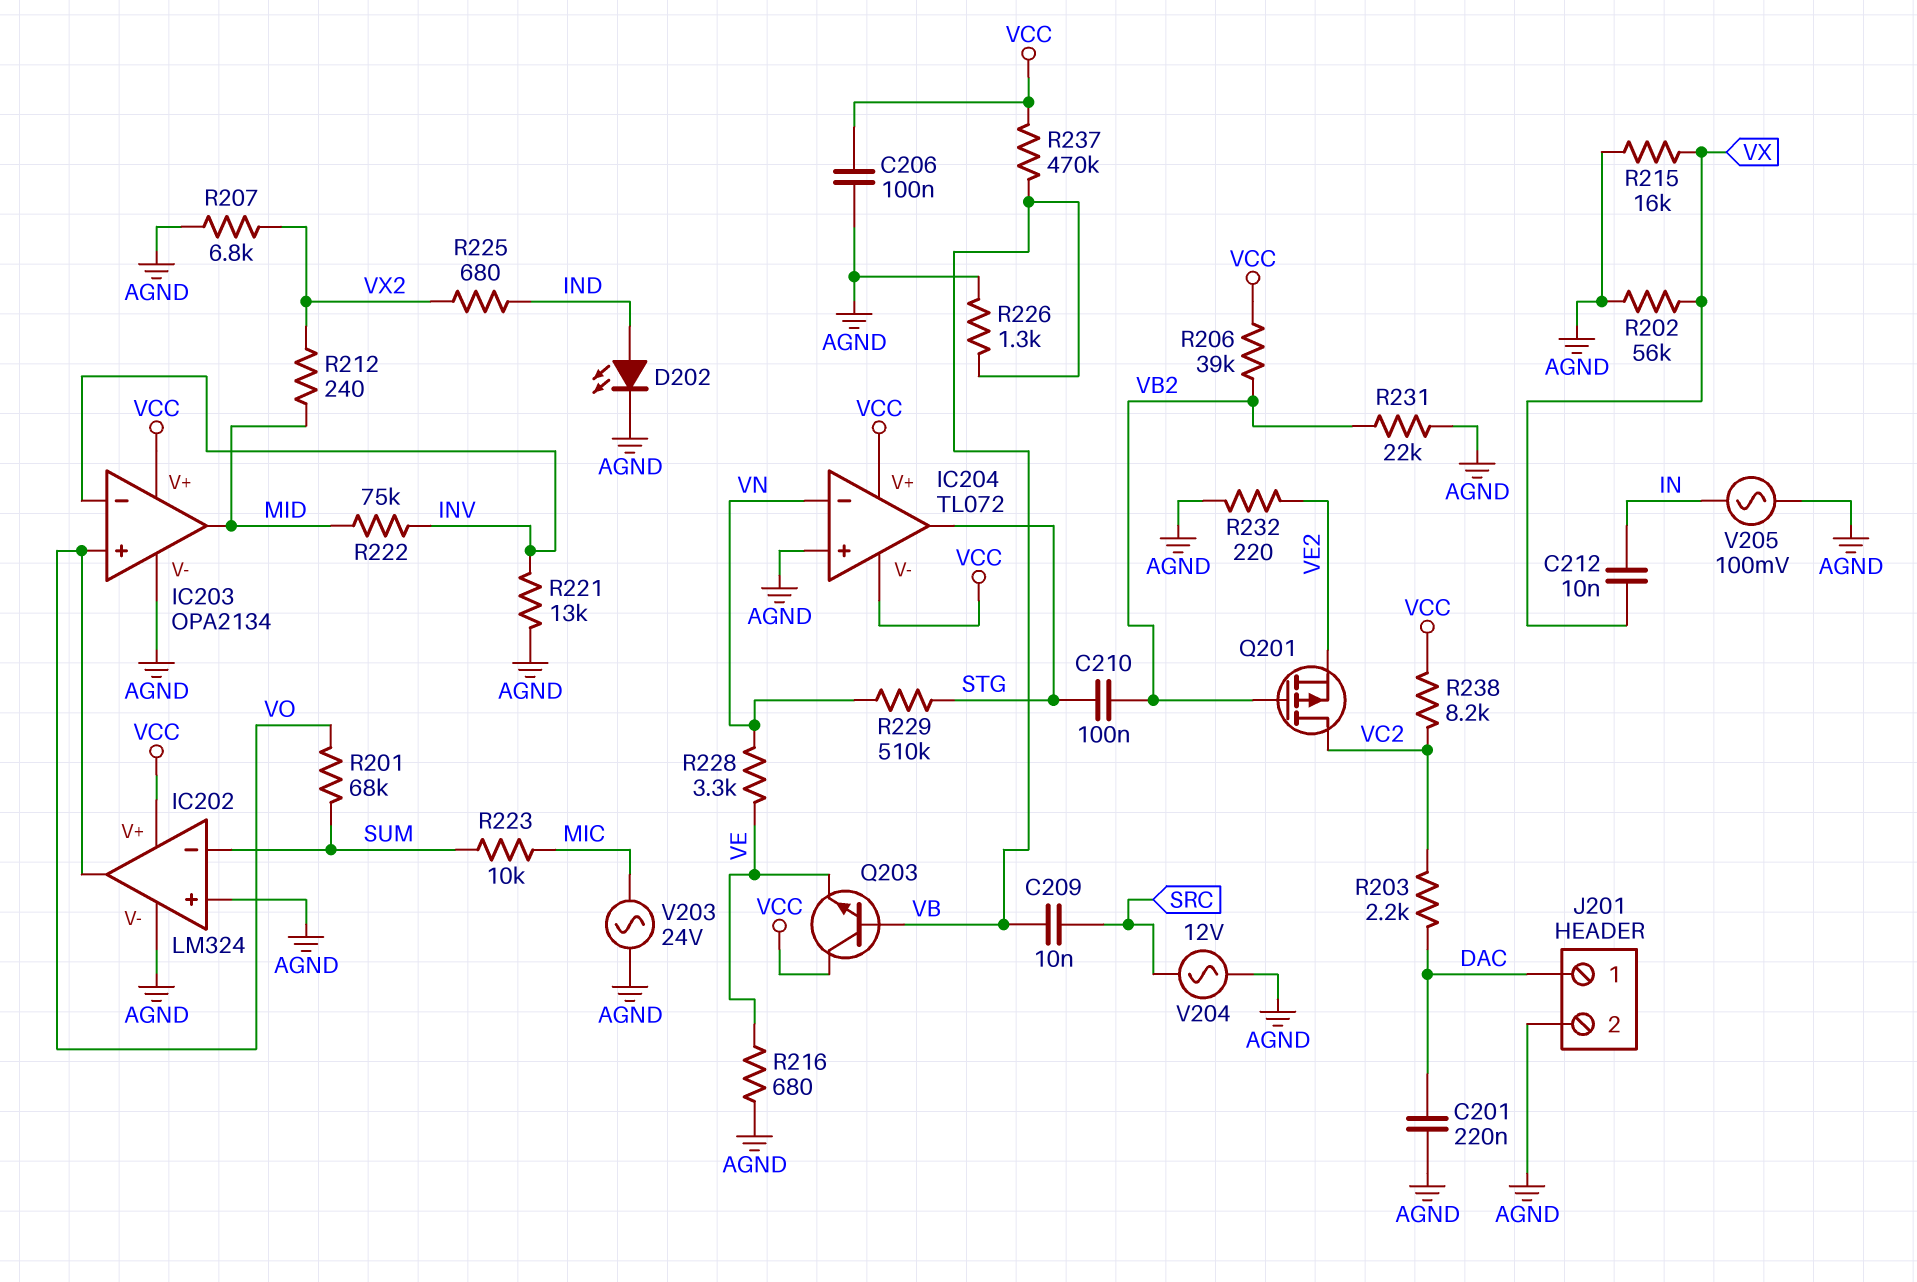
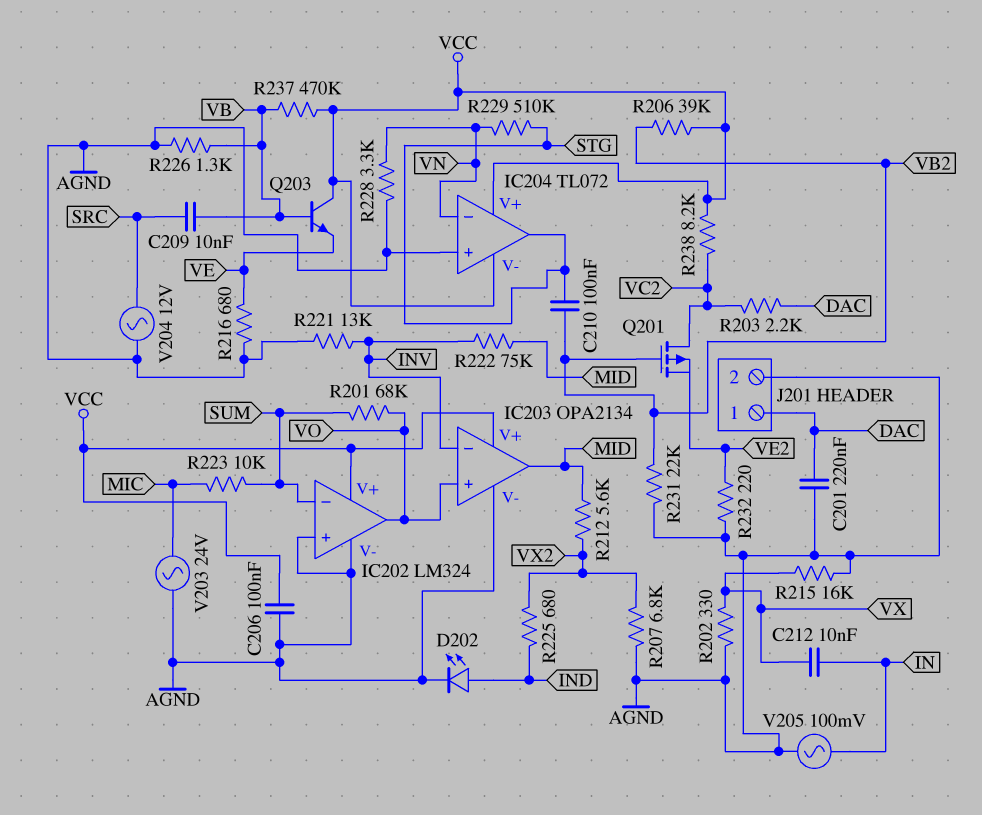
R202: 56k (AGND, VX) -> 330 (AGND, VX)
R212: 240 (MID, VX2) -> 5.6k (MID, VX2)
R228: 3.3k (VE, VN) -> 3.3k (AGND, VN)

